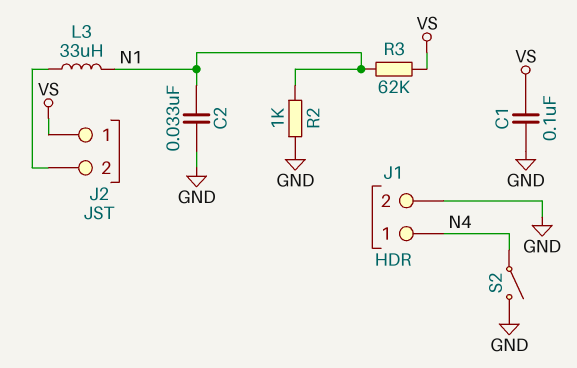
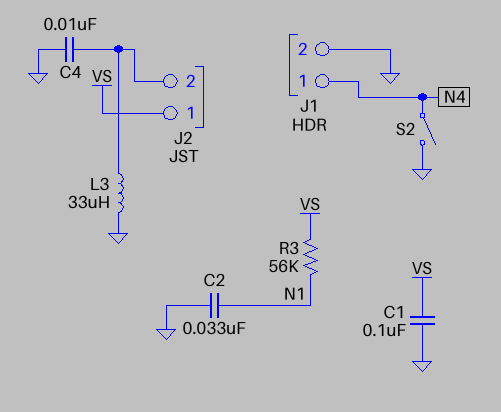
C4: none -> 10nF (GND, J2/2)
L3: 33uH (J2/2, N1) -> 33uH (GND, J2/2)
R2: 1k (GND, N1) -> none
R3: 62k (N1, VS) -> 56k (N1, VS)

